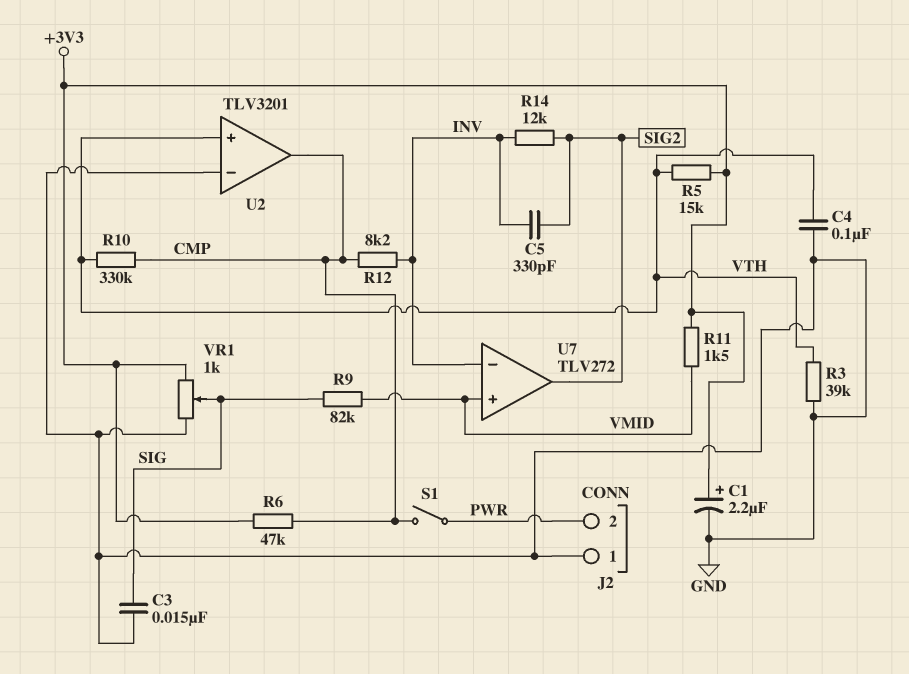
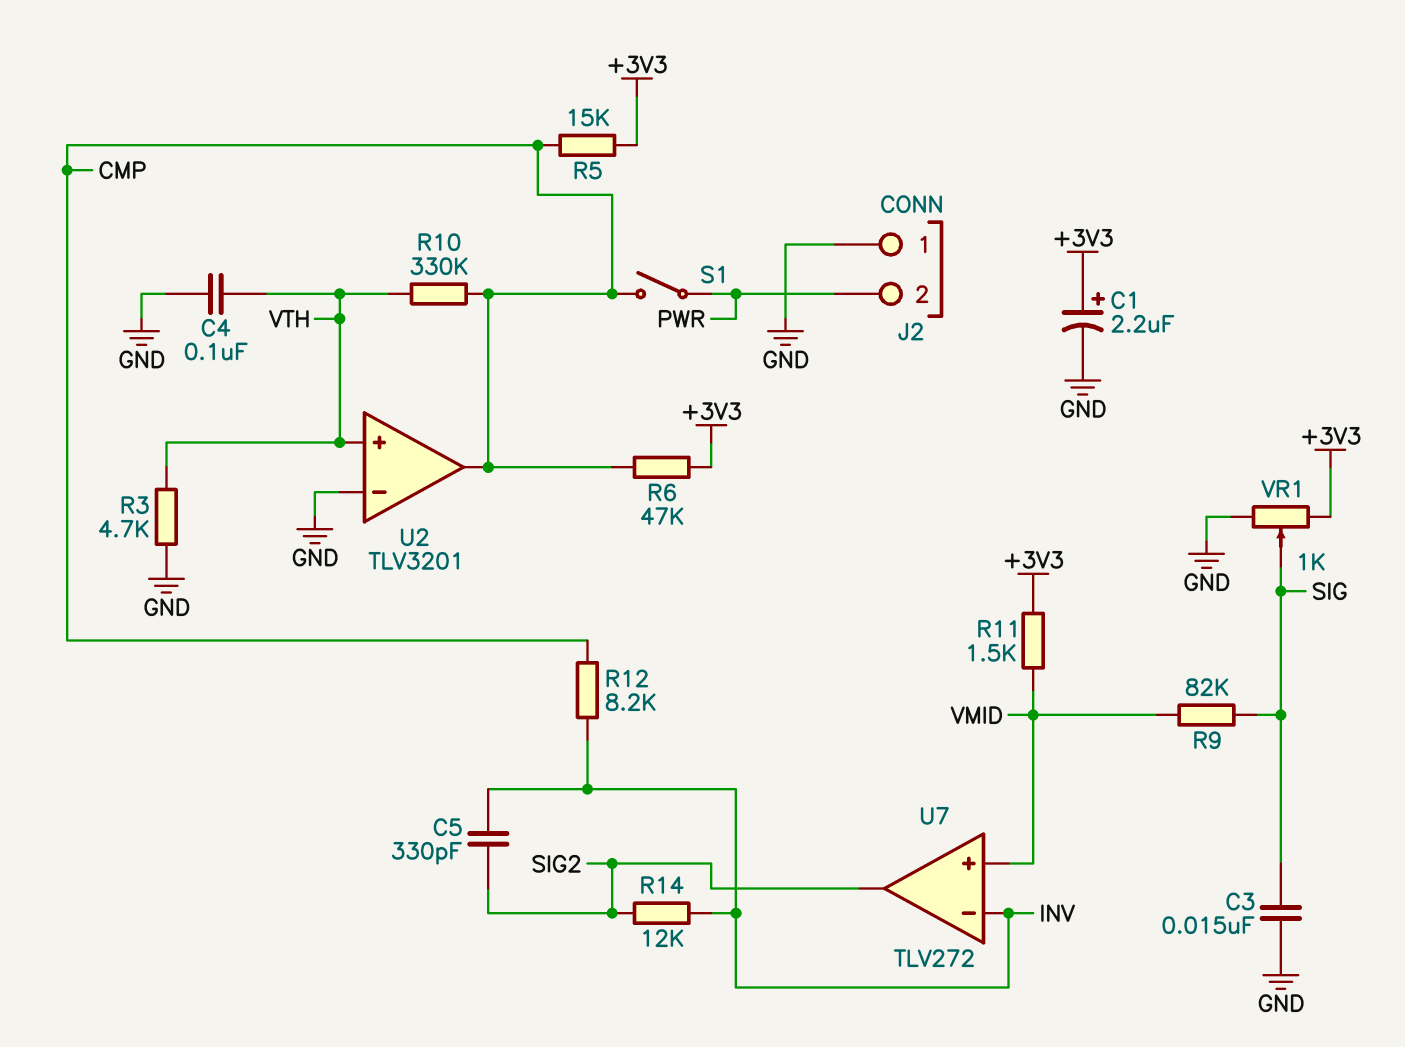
R3: 39k (GND, VTH) -> 4.7k (GND, VTH)
R5: 15k (+3V3, VTH) -> 15k (+3V3, CMP)

